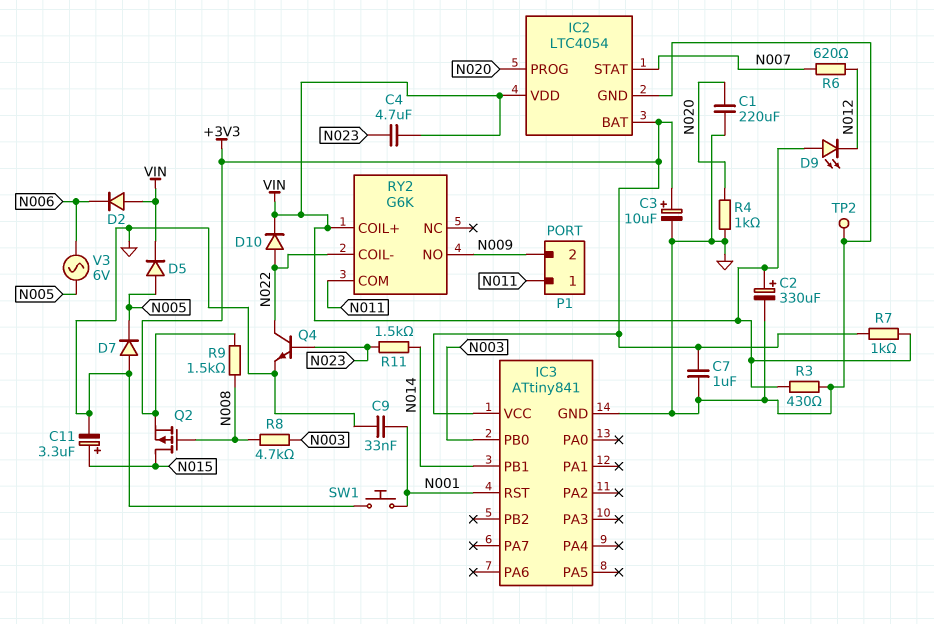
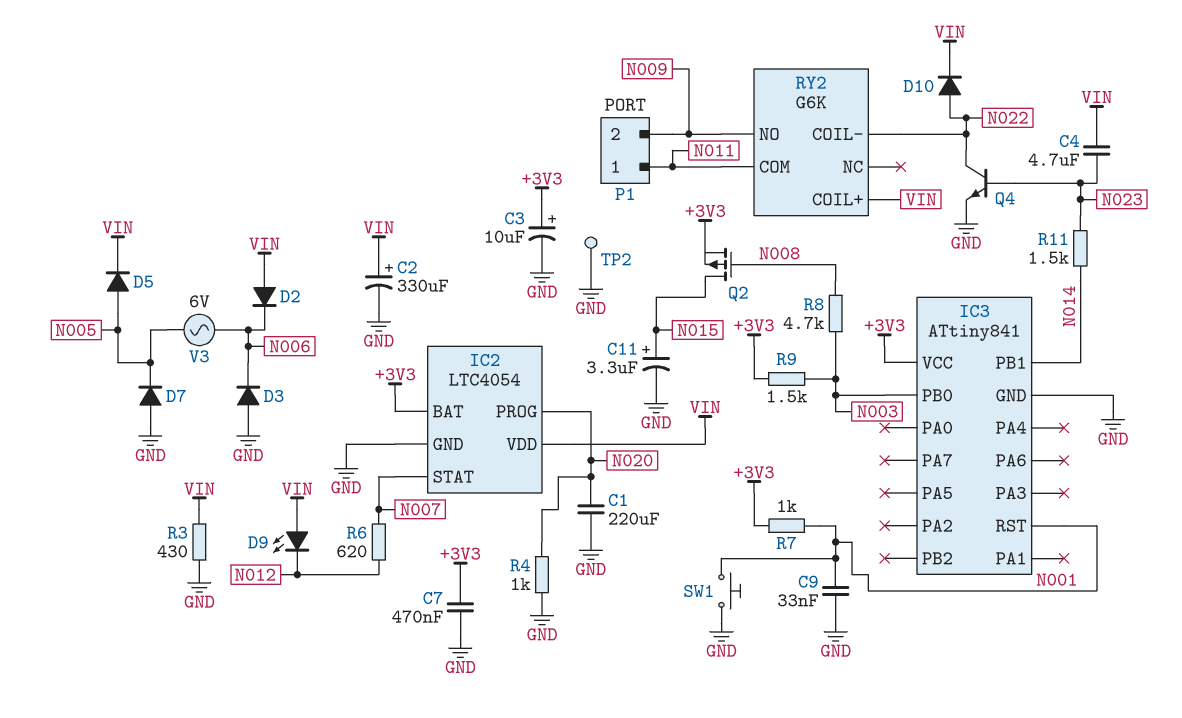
C7: 1uF (+3V3, GND) -> 470nF (+3V3, GND)
D3: none -> diode (A GND, K N006)
R7: 1k (+3V3, VIN) -> 1k (+3V3, N001)
R9: 1.5k (+3V3, N008) -> 1.5k (+3V3, N003)

